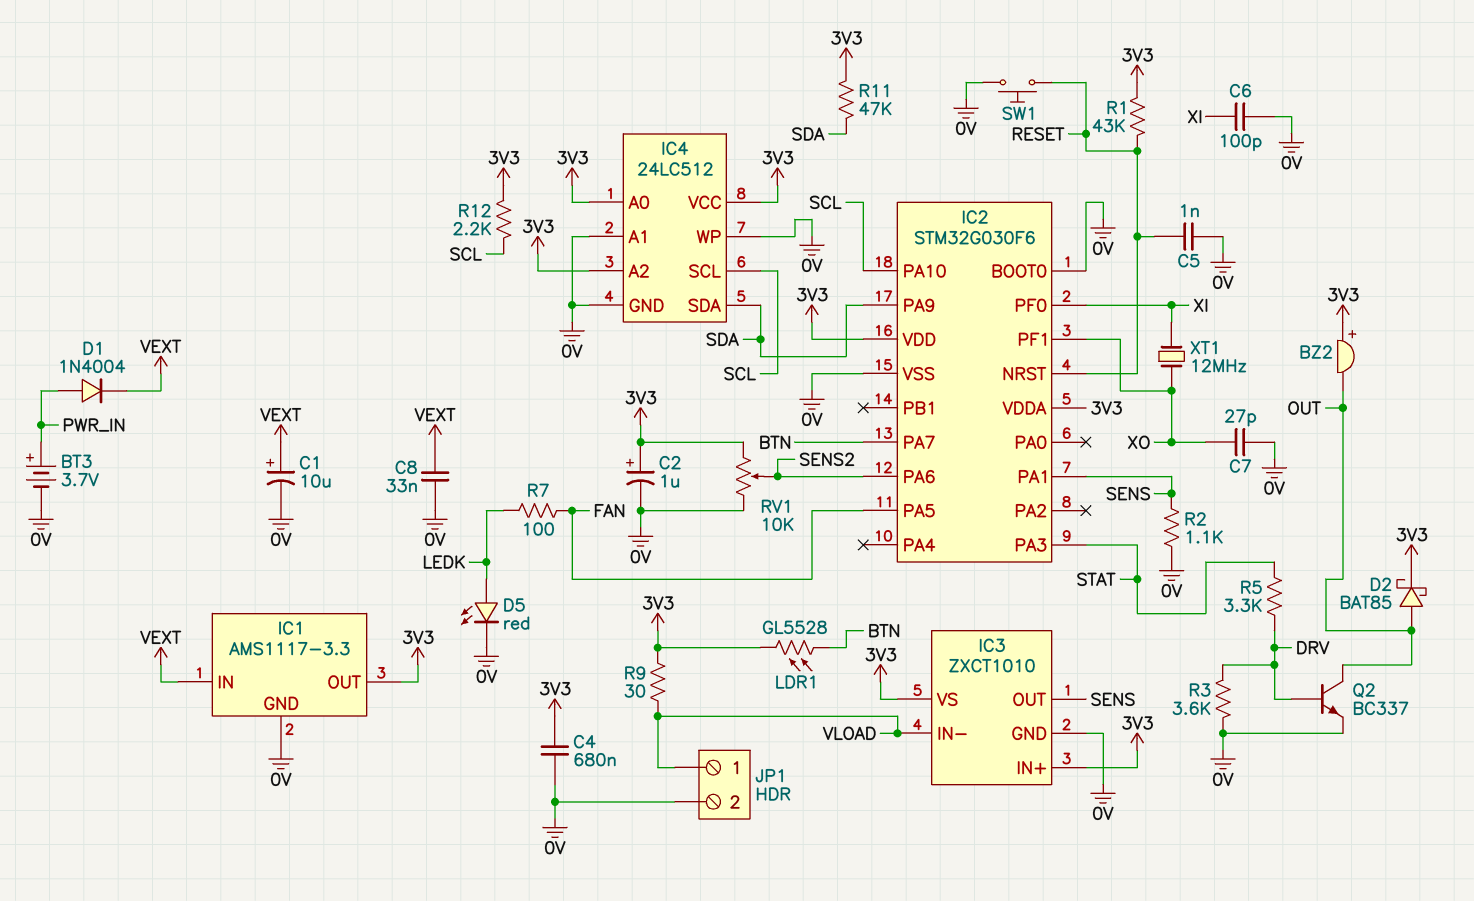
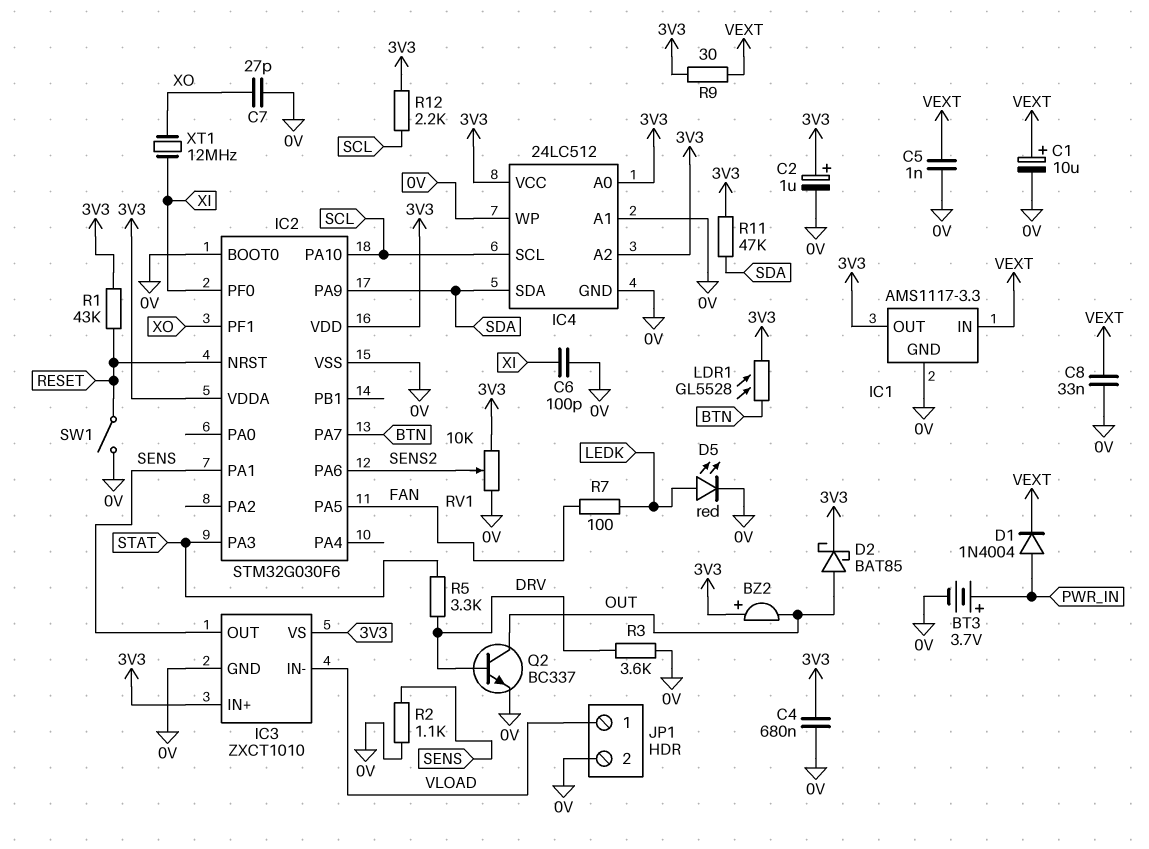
C5: 1nF (0V, RESET) -> 1nF (0V, VEXT)
R9: 30 (3V3, VLOAD) -> 30 (3V3, VEXT)
SW1: button (0V, RESET) -> switch (0V, RESET)

